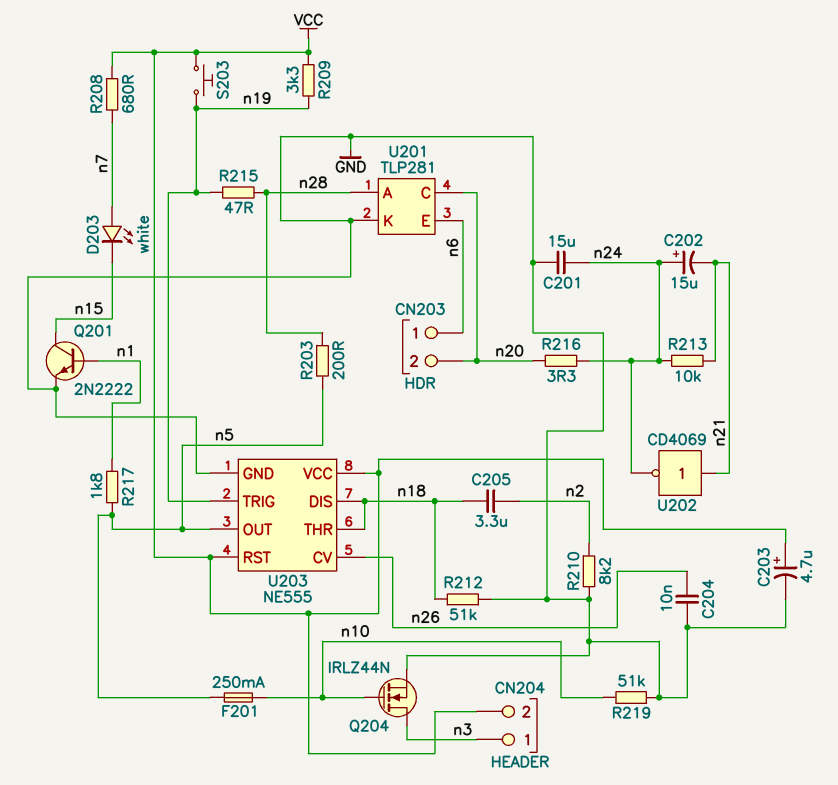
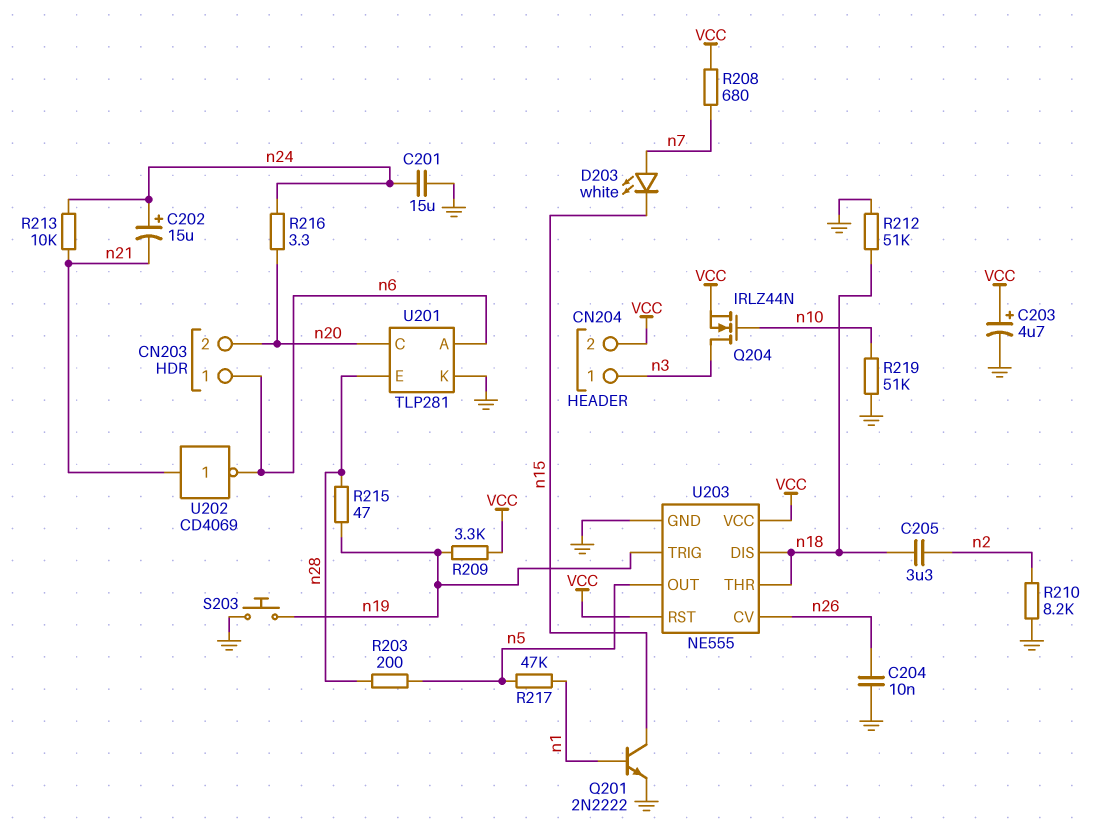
F201: 250mA (n5, n10) -> none
Q204: NMOS IRLZ44N (G n10, D n3, S GND) -> NMOS IRLZ44N (G n10, D n3, S VCC)
R217: 1.8k (n1, n5) -> 47k (n1, n5)
S203: button (VCC, n19) -> button (GND, n19)
U201 pin A: n28 -> n6
U201 pin E: n6 -> n28
U202: NOT CD4069 (in n21, out n24) -> NOT CD4069 (in n21, out n6)

